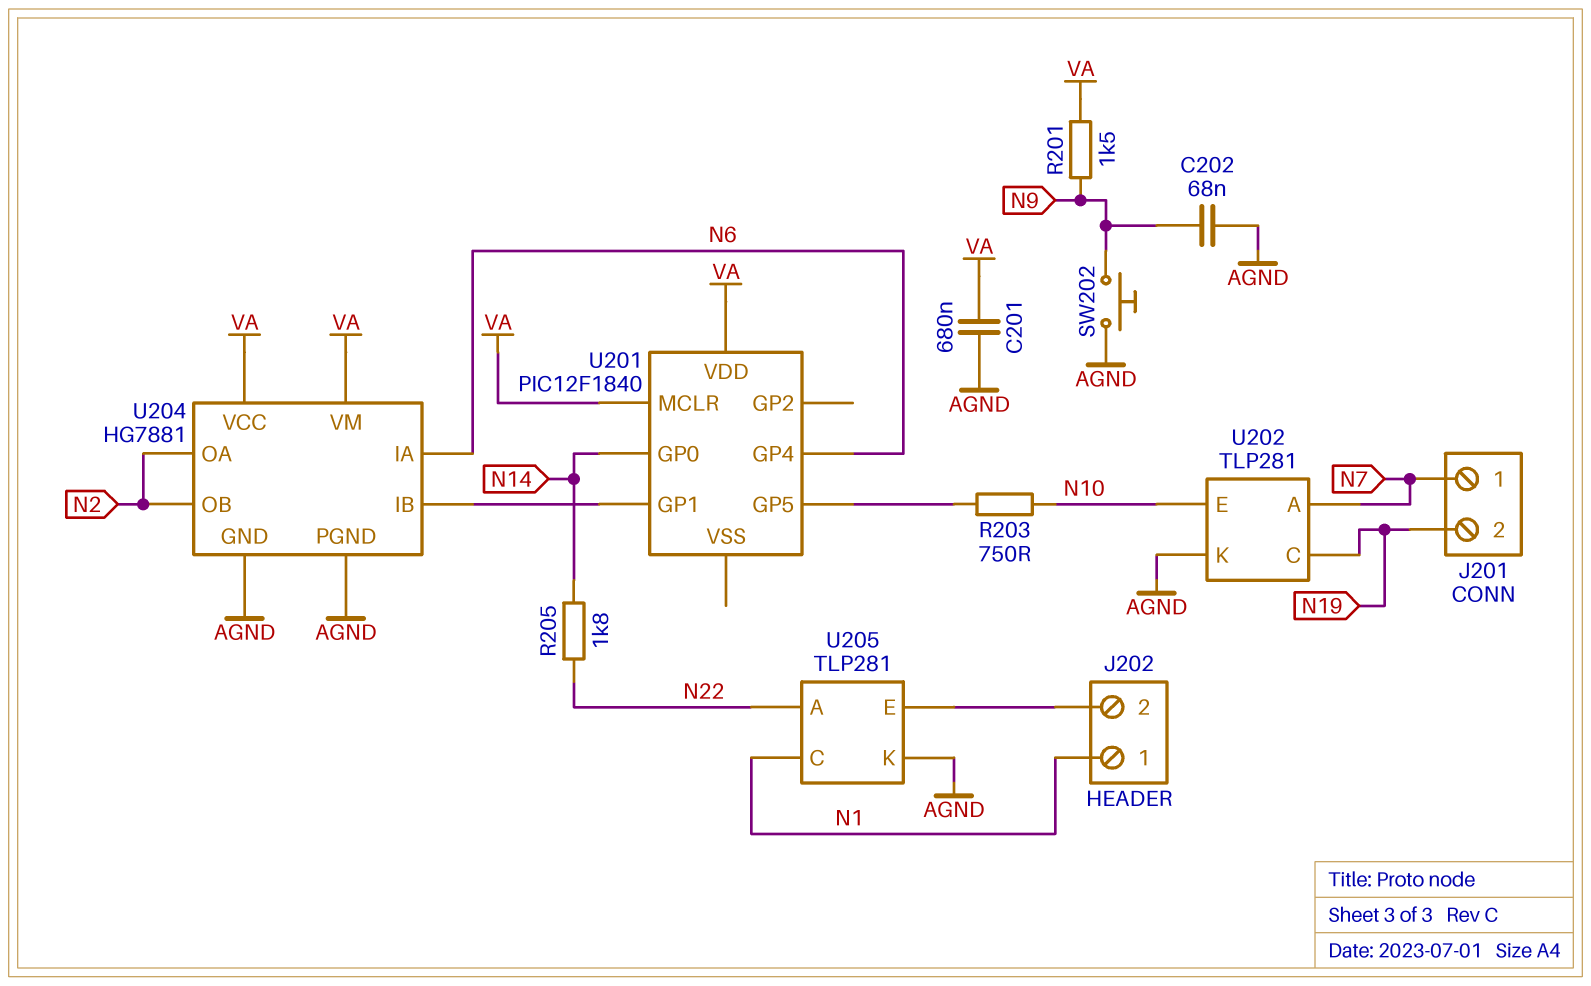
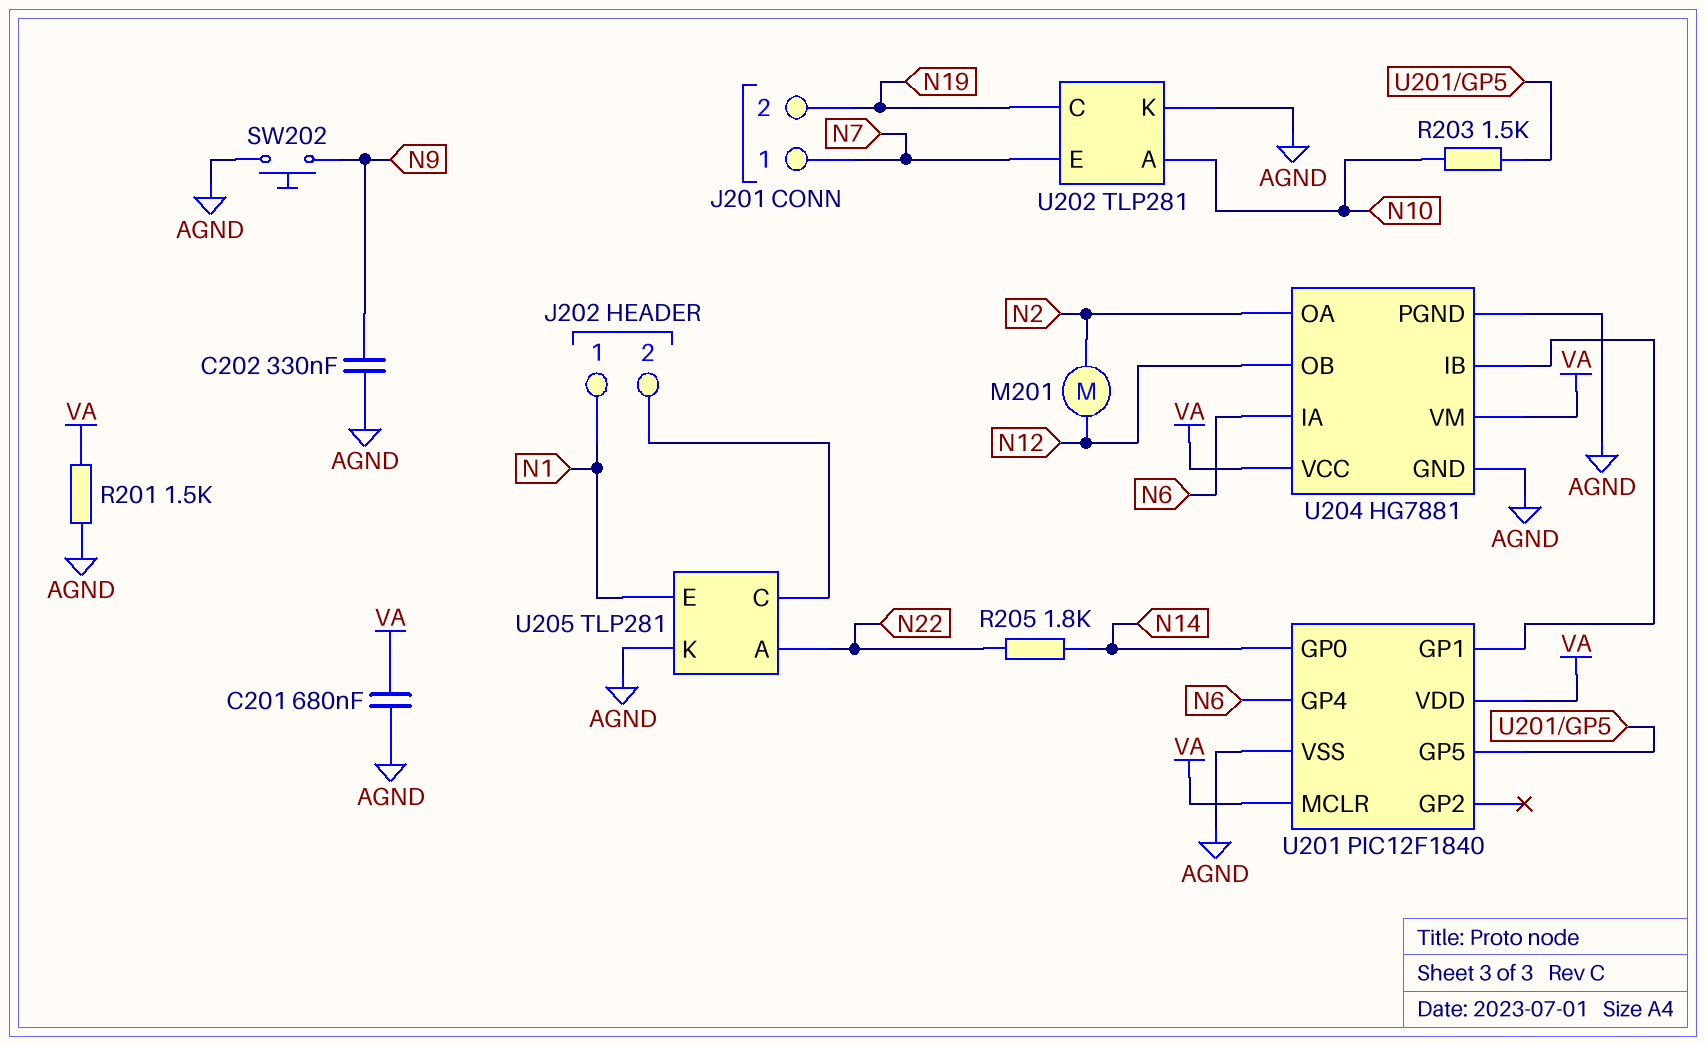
C202: 68nF (AGND, N9) -> 330nF (AGND, N9)
M201: none -> motor (N2, N12)
R201: 1.5k (N9, VA) -> 1.5k (AGND, VA)
R203: 750 (N10, U201/GP5) -> 1.5k (N10, U201/GP5)
U201 pin VSS: none -> AGND
U202 pin A: N7 -> N10
U202 pin E: N10 -> N7
U204 pin OB: N2 -> N12
U205 pin C: N1 -> J202/2
U205 pin E: J202/2 -> N1

